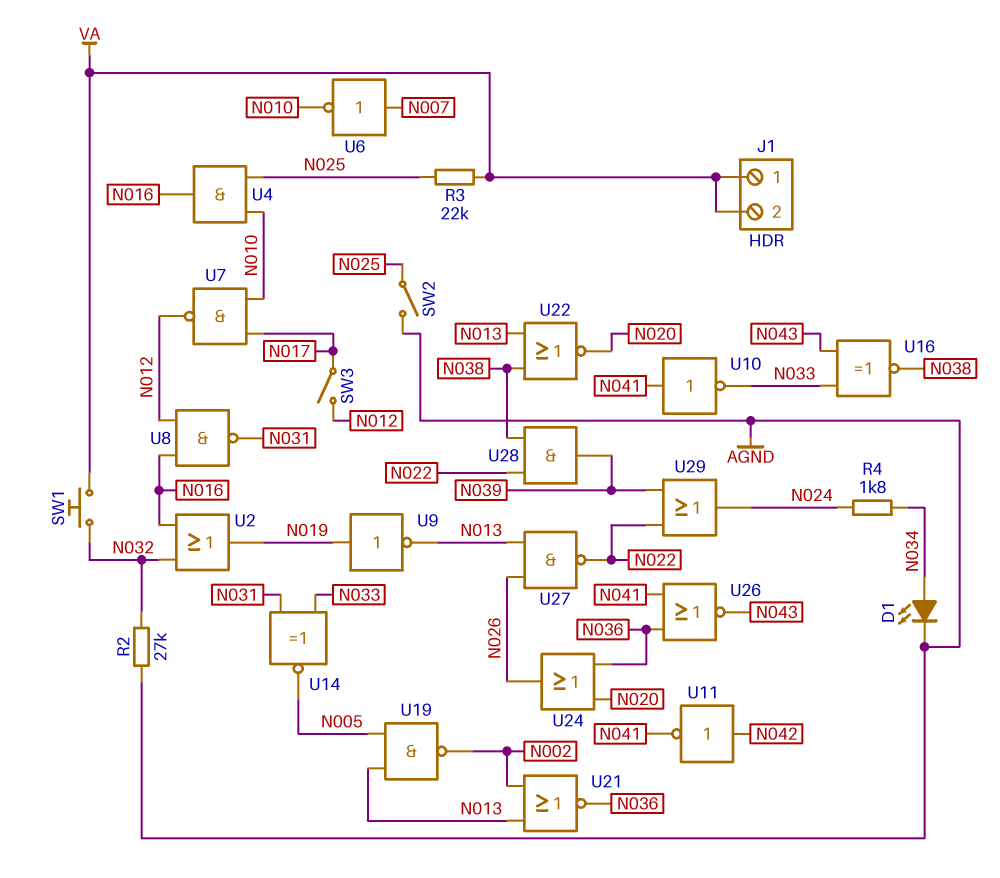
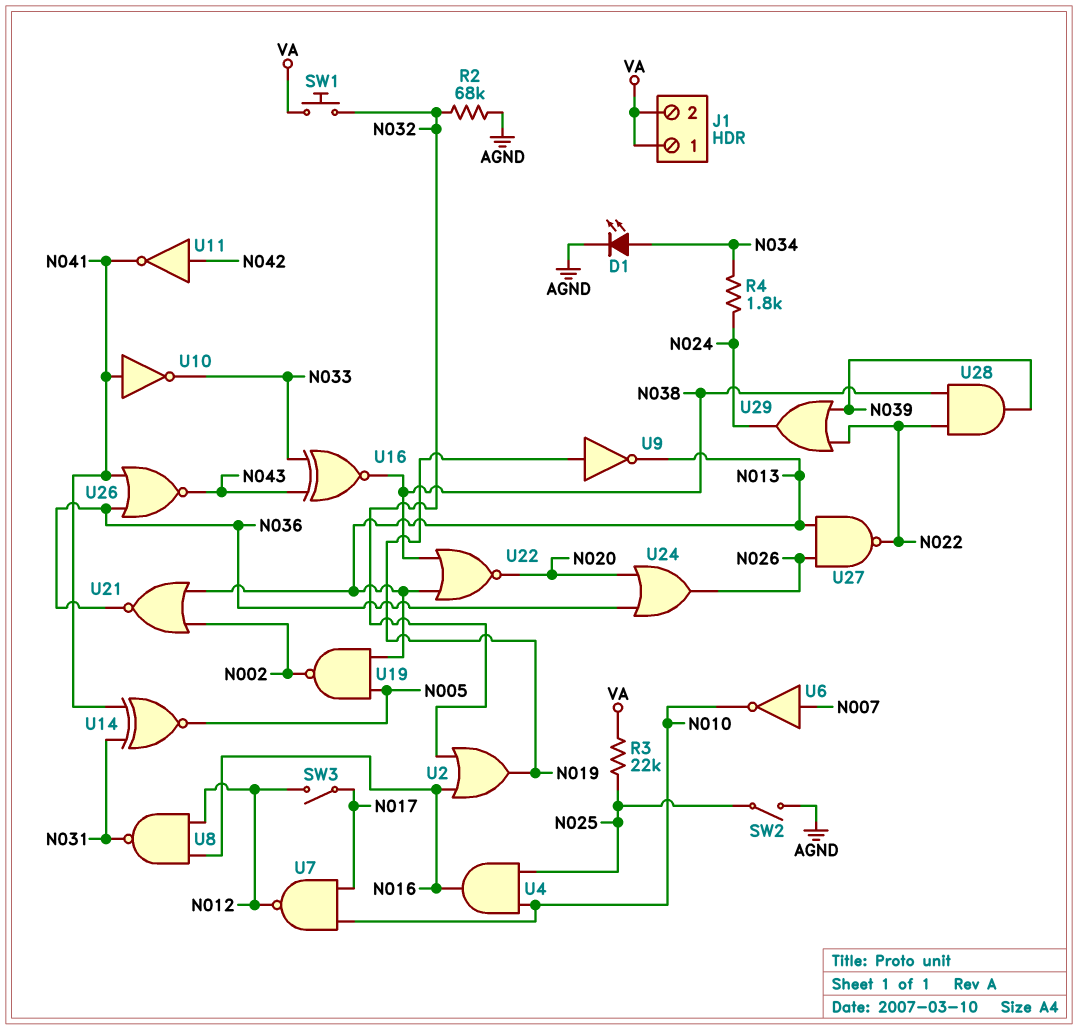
R2: 27k (AGND, N032) -> 68k (AGND, N032)
U14: XNOR (in N031, in N033, out N005) -> XNOR (in N031, in N041, out N005)

